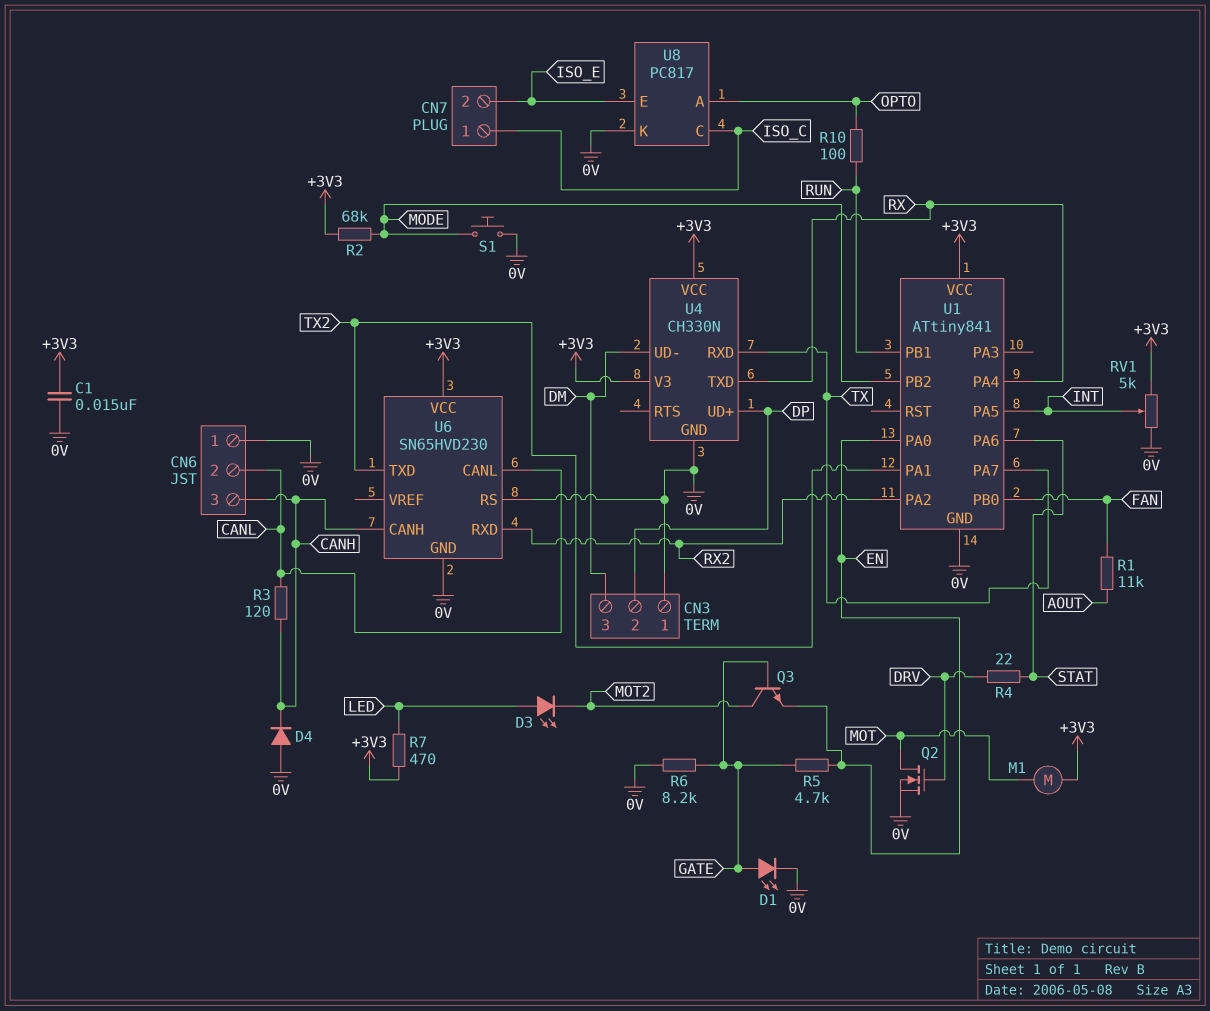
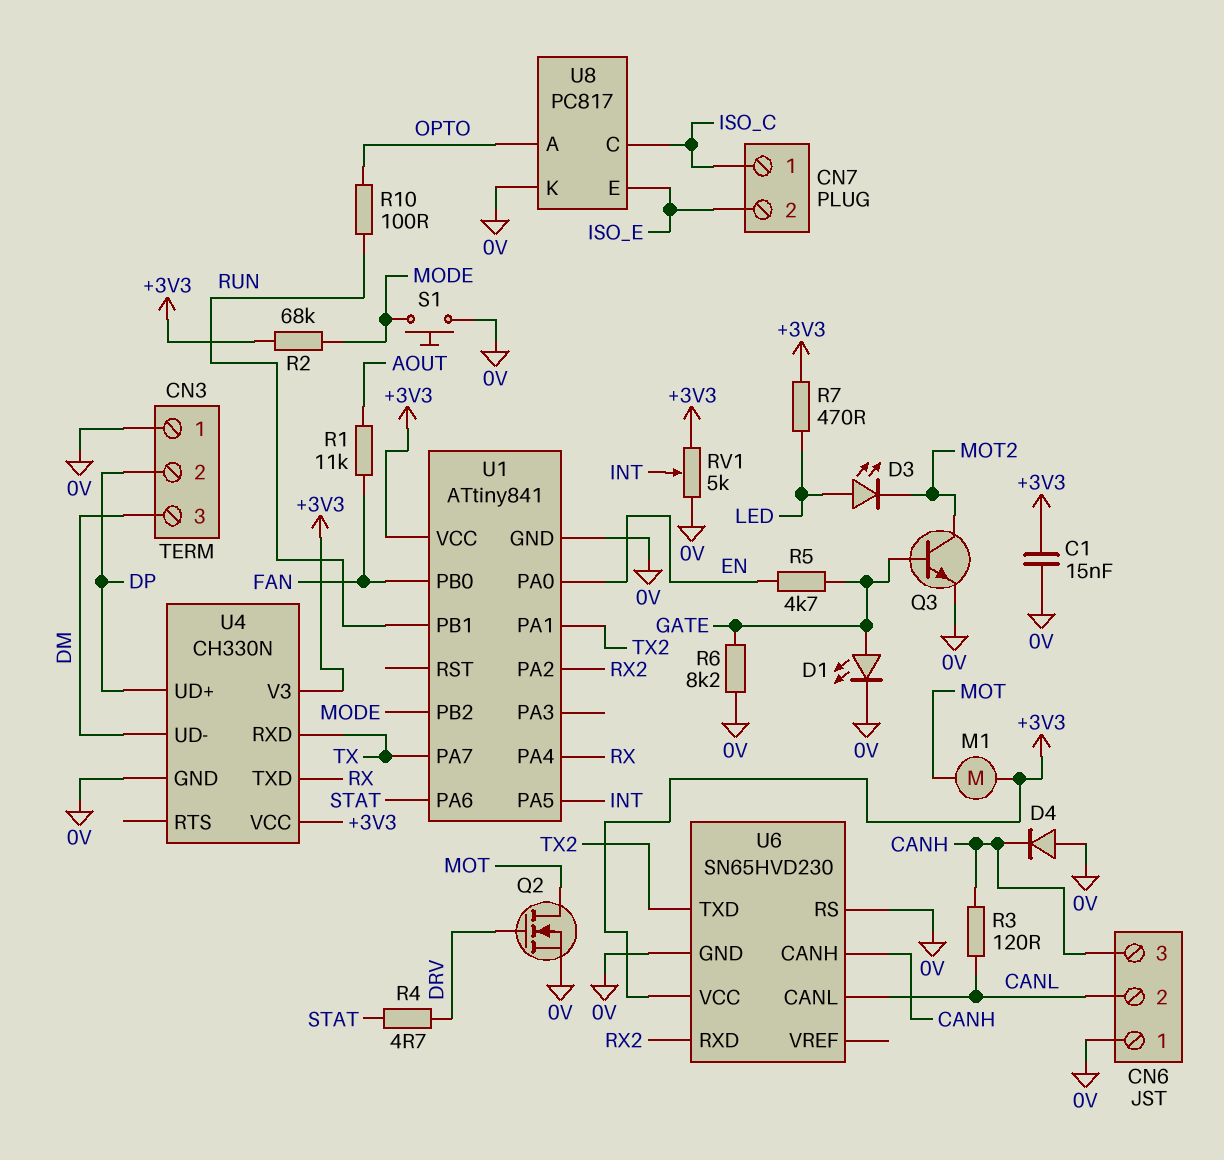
Q3: NPN (B GATE, C MOT2, E EN) -> NPN (B GATE, C MOT2, E 0V)
R4: 22 (DRV, STAT) -> 4.7 (DRV, STAT)

